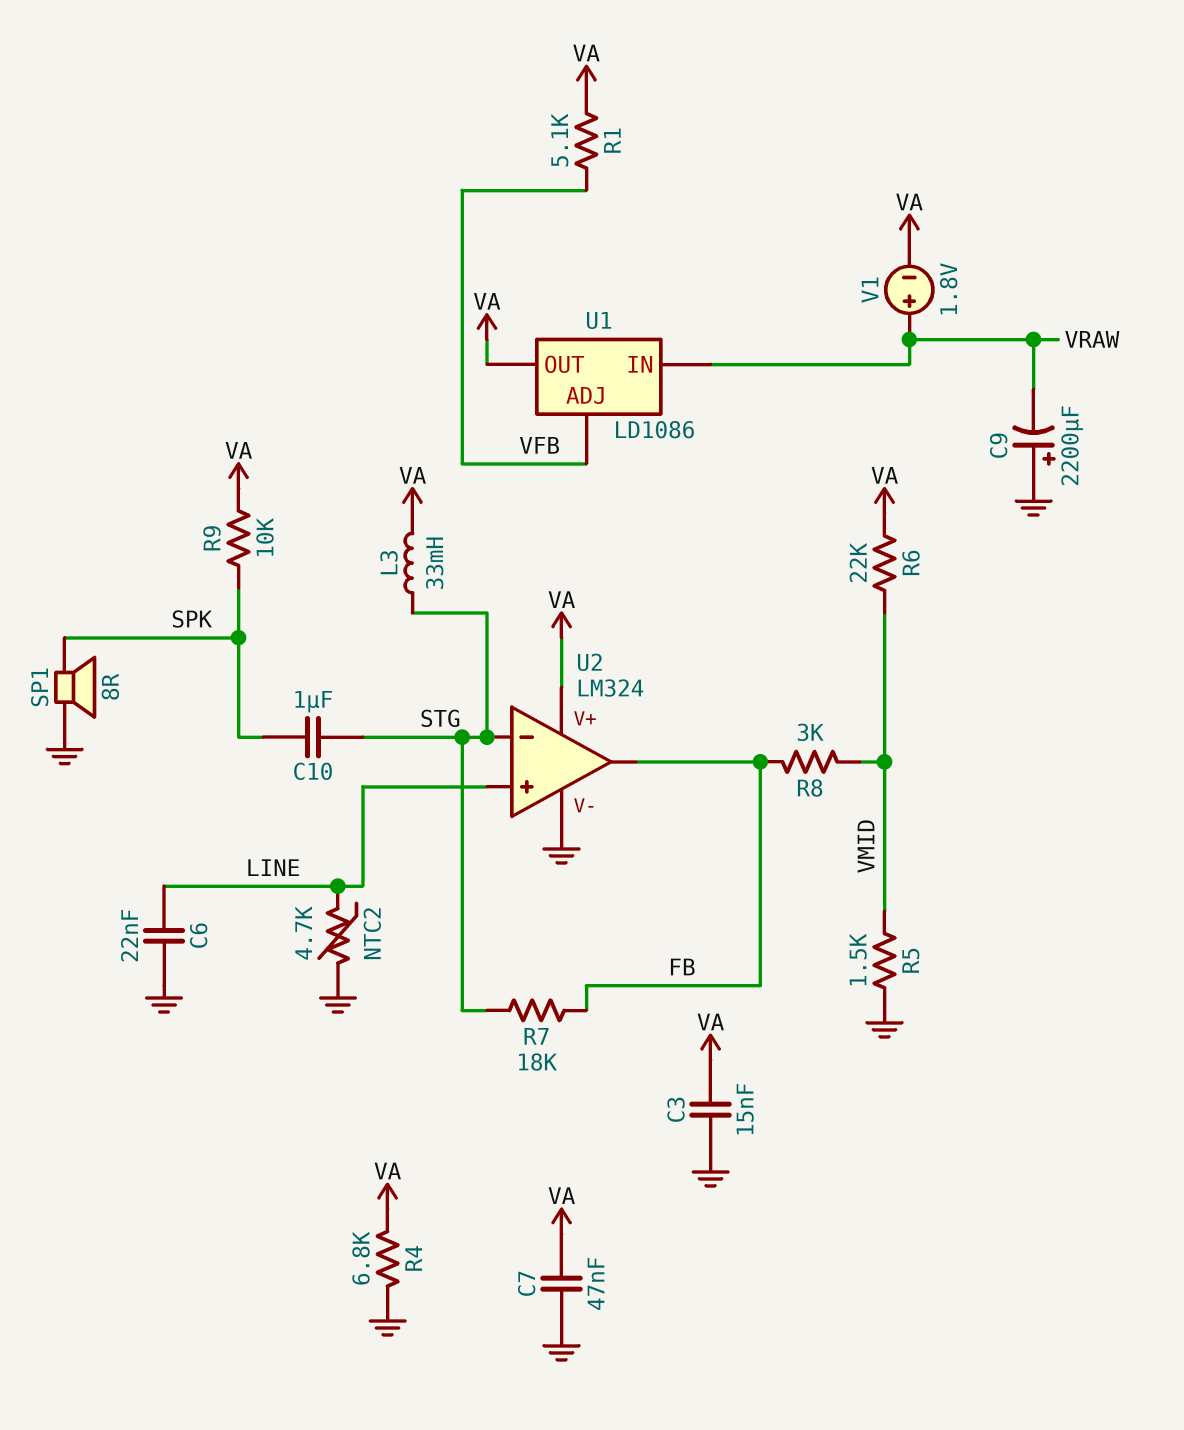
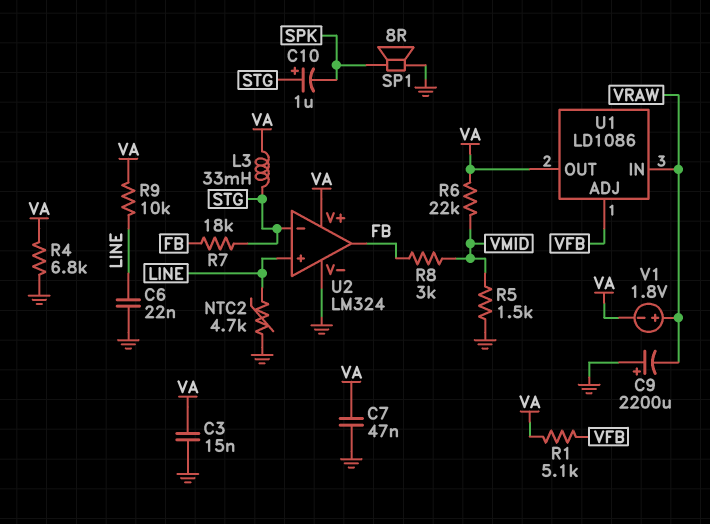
C10: 1uF (SPK, STG) -> 1uF (plus STG, minus SPK)
R9: 10k (SPK, VA) -> 10k (LINE, VA)

